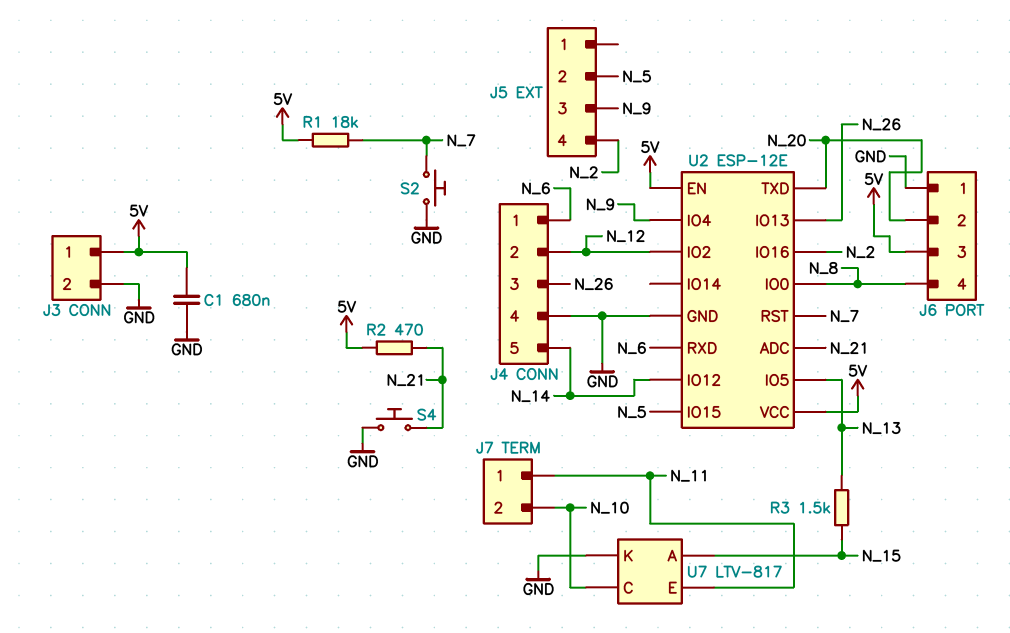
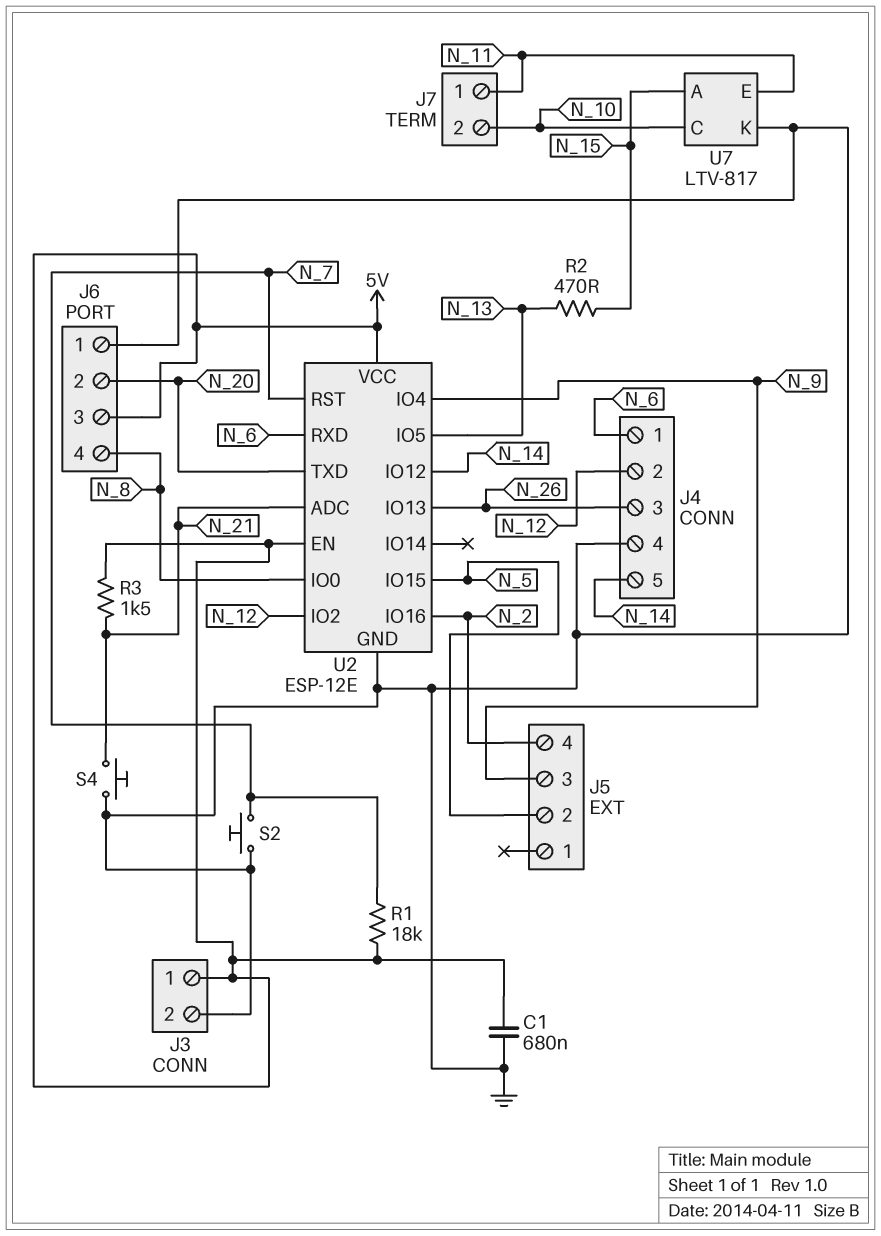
R2: 470 (5V, N_21) -> 470 (N_13, N_15)
R3: 1.5k (N_13, N_15) -> 1.5k (5V, N_21)

